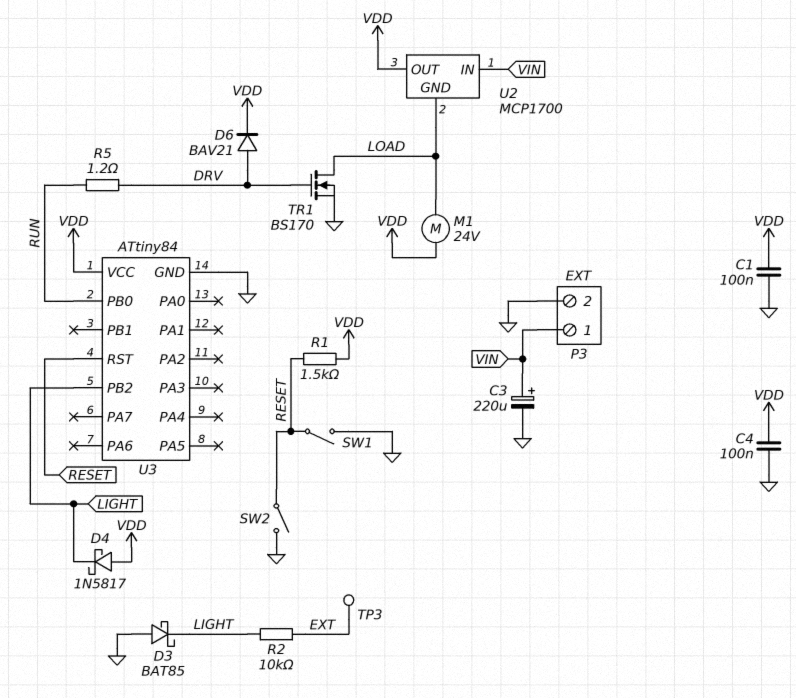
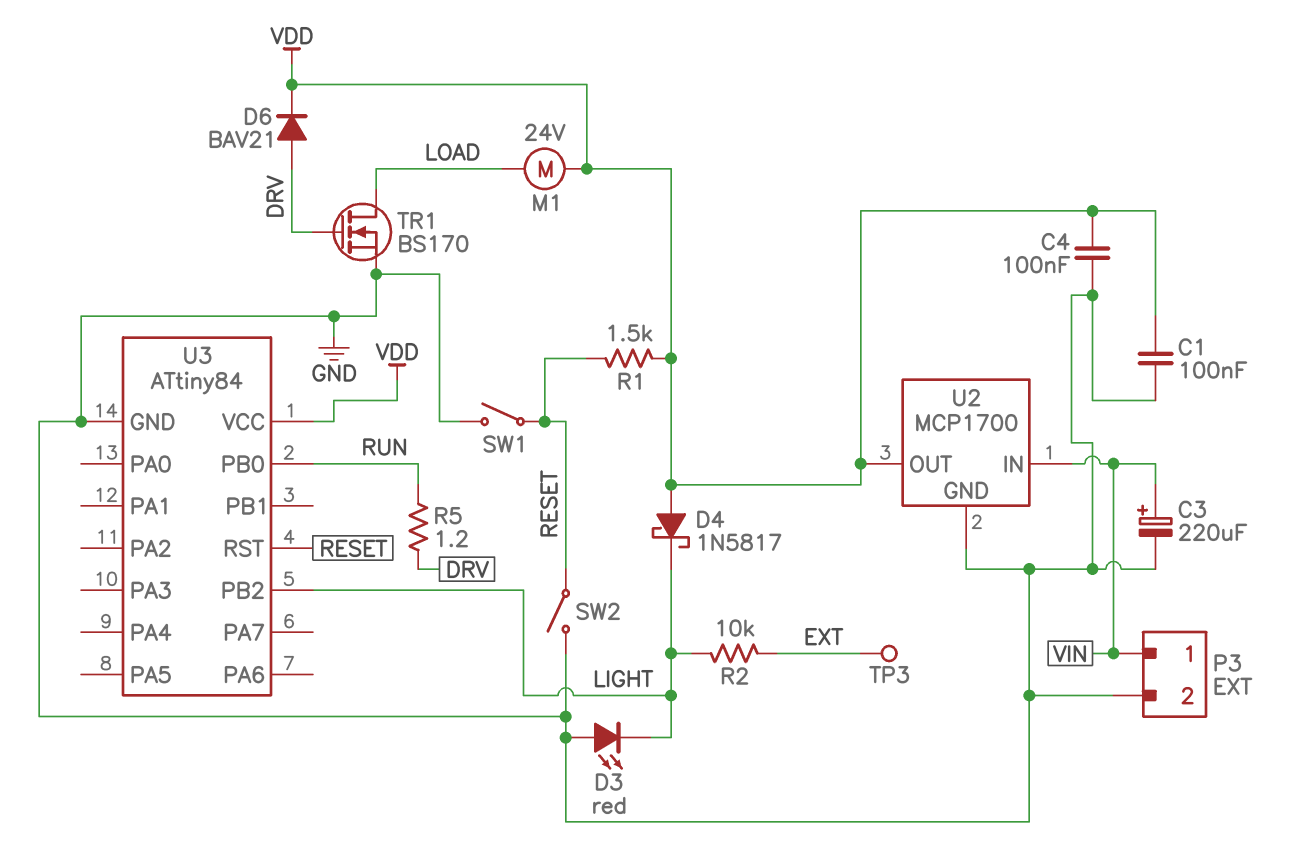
D3: schottky BAT85 (A GND, K LIGHT) -> LED red (A GND, K LIGHT)
U2 pin GND: LOAD -> GND

